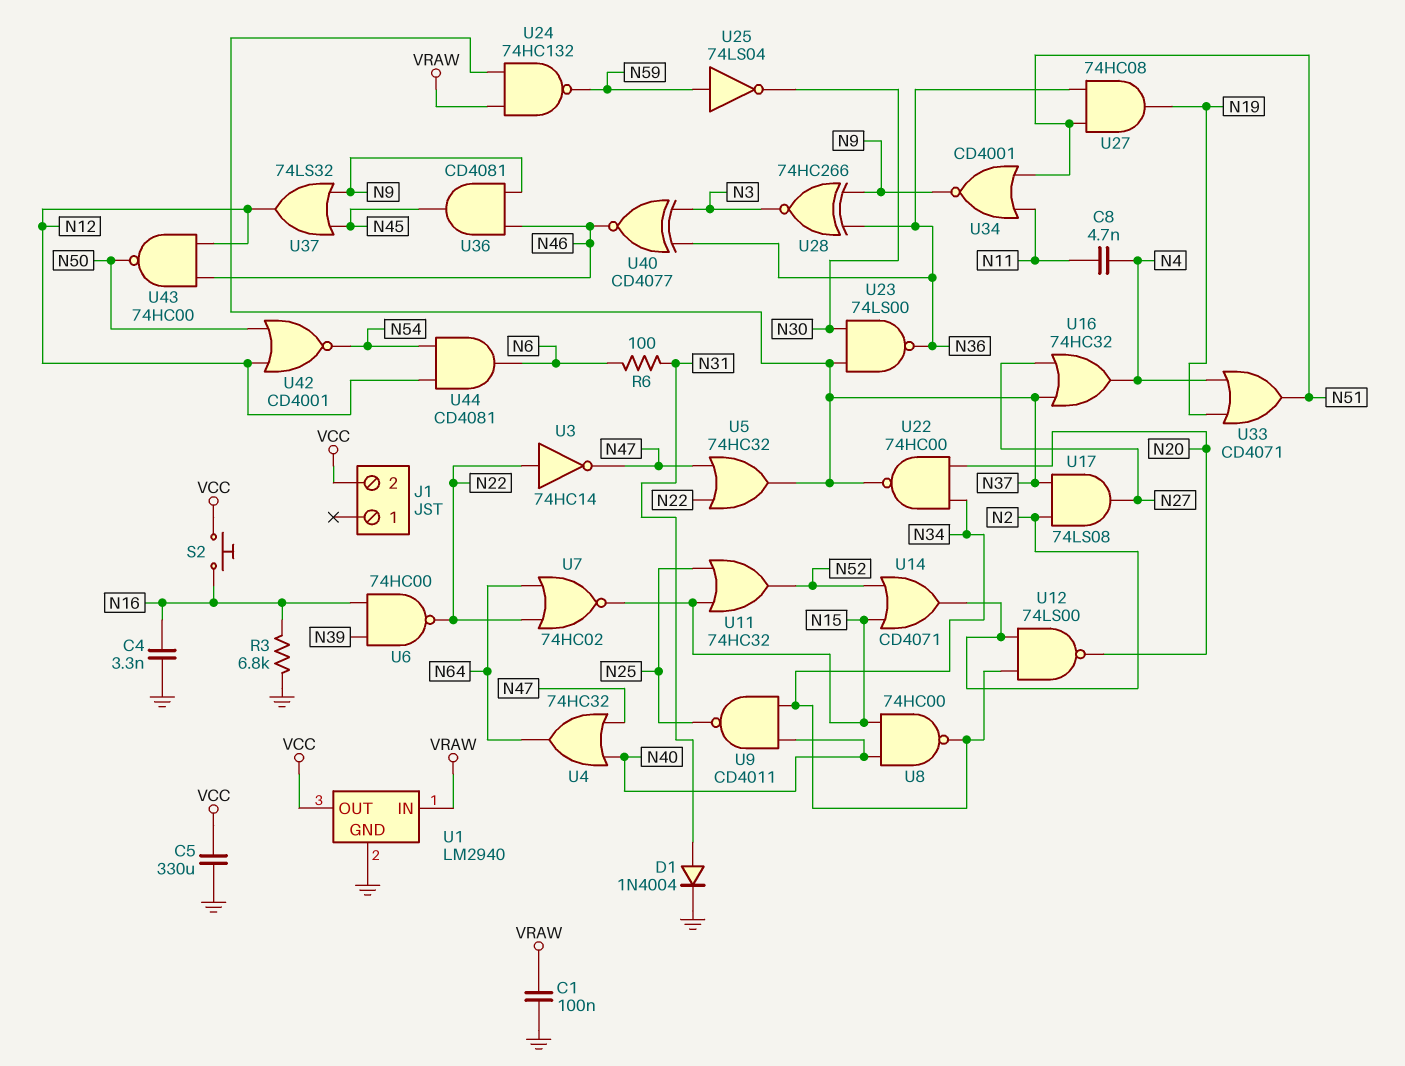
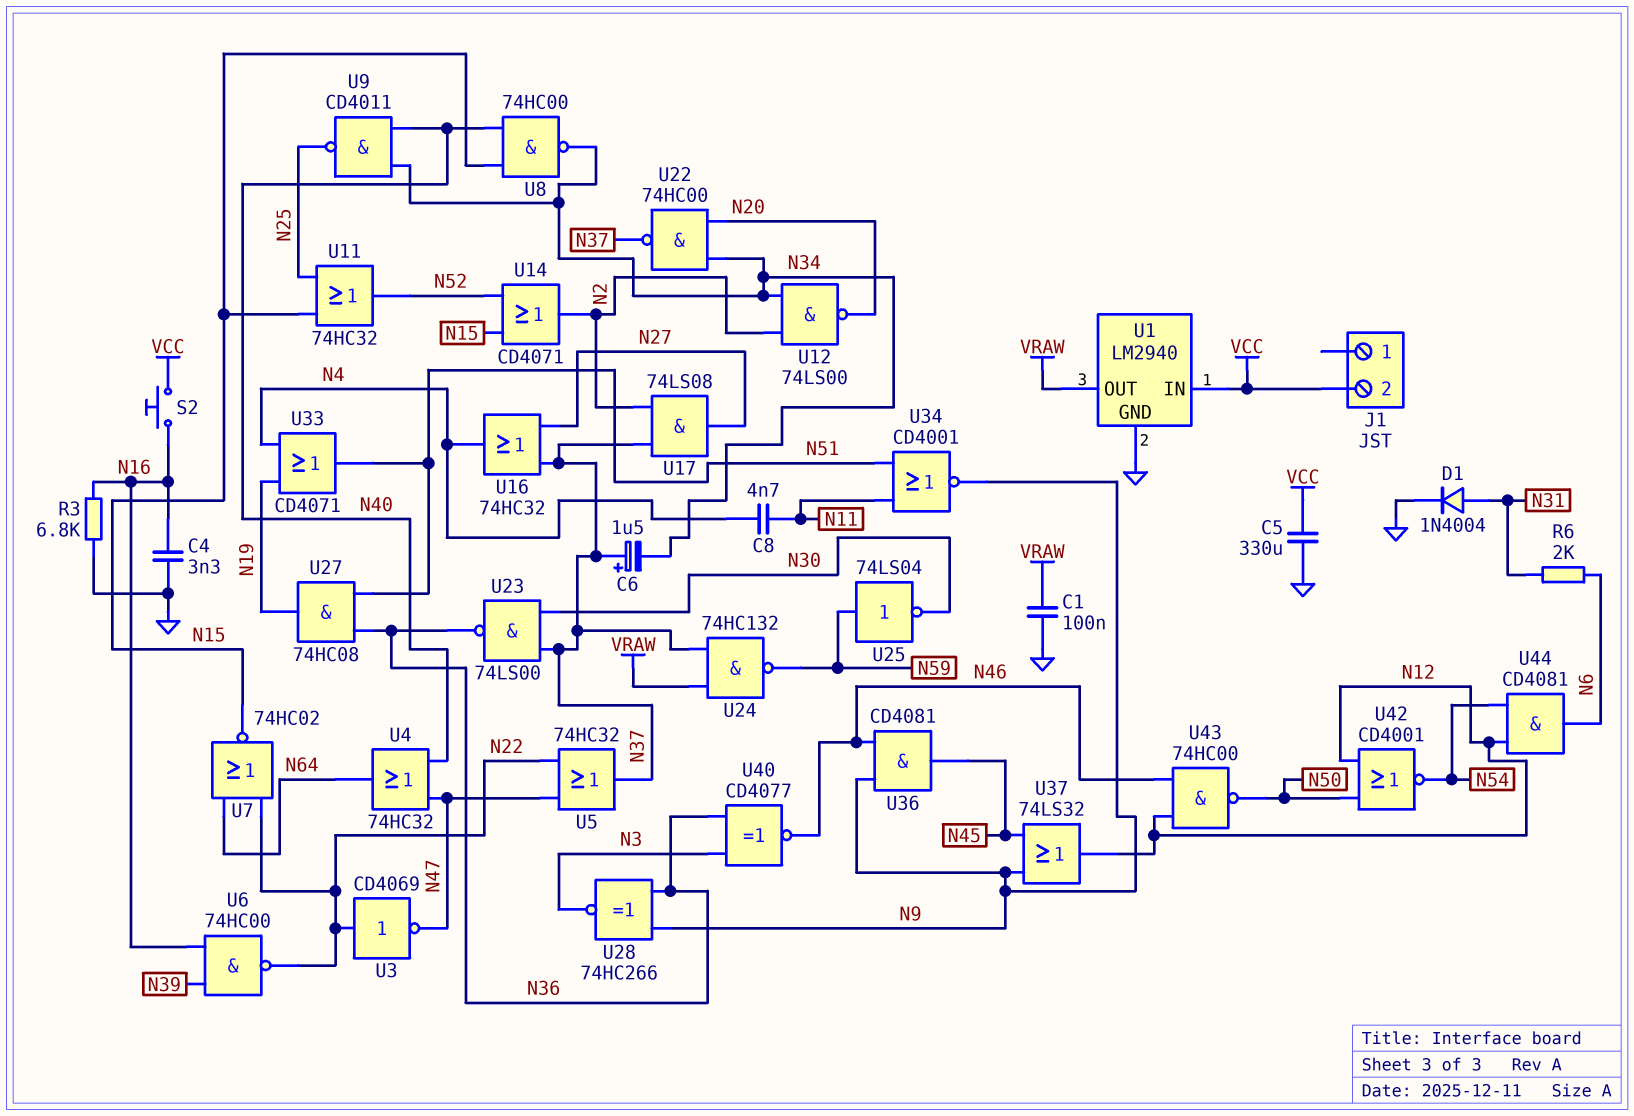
C6: none -> 1.5uF (plus N37, minus N34)
R6: 100 (N6, N31) -> 2k (N6, N31)
U1 pin IN: VRAW -> VCC
U1 pin OUT: VCC -> VRAW
U3: NOT 74HC14 (in N22, out N47) -> NOT CD4069 (in N22, out N47)

